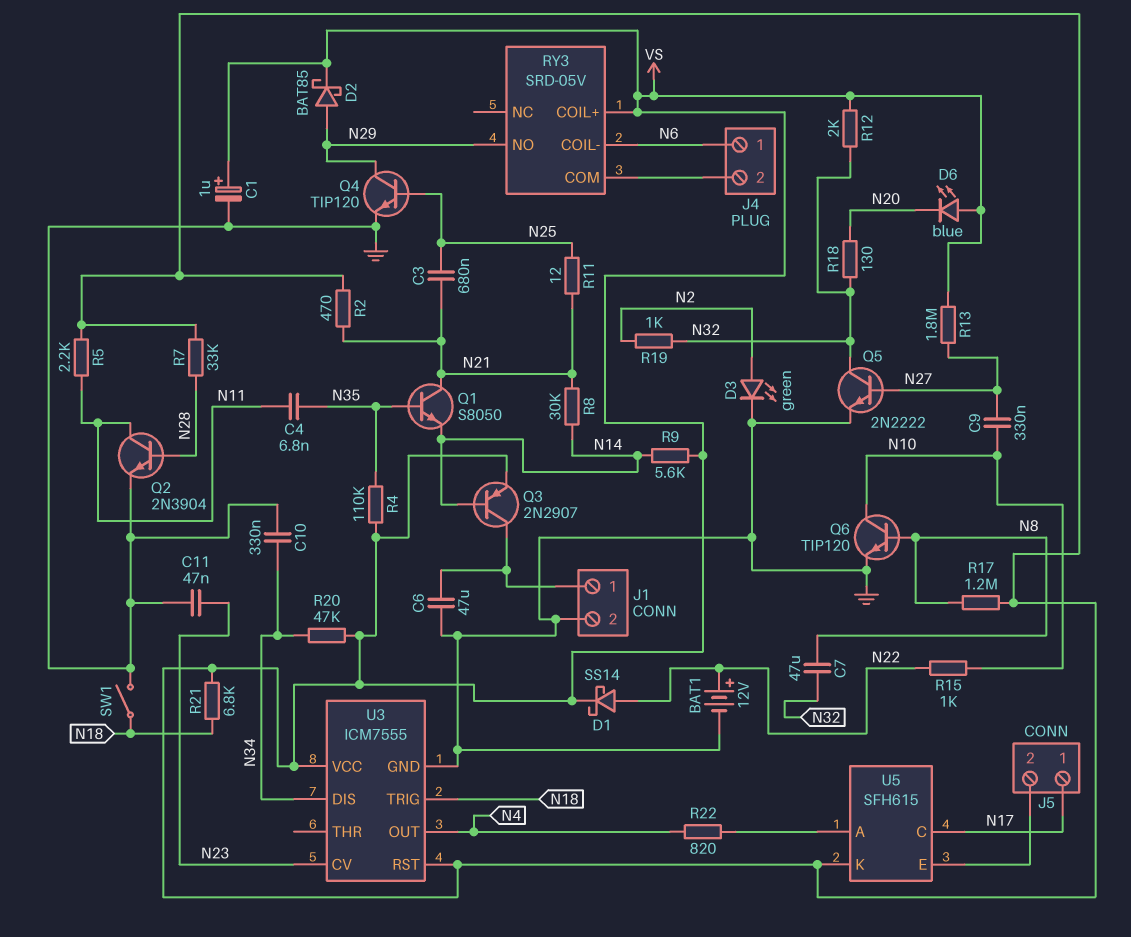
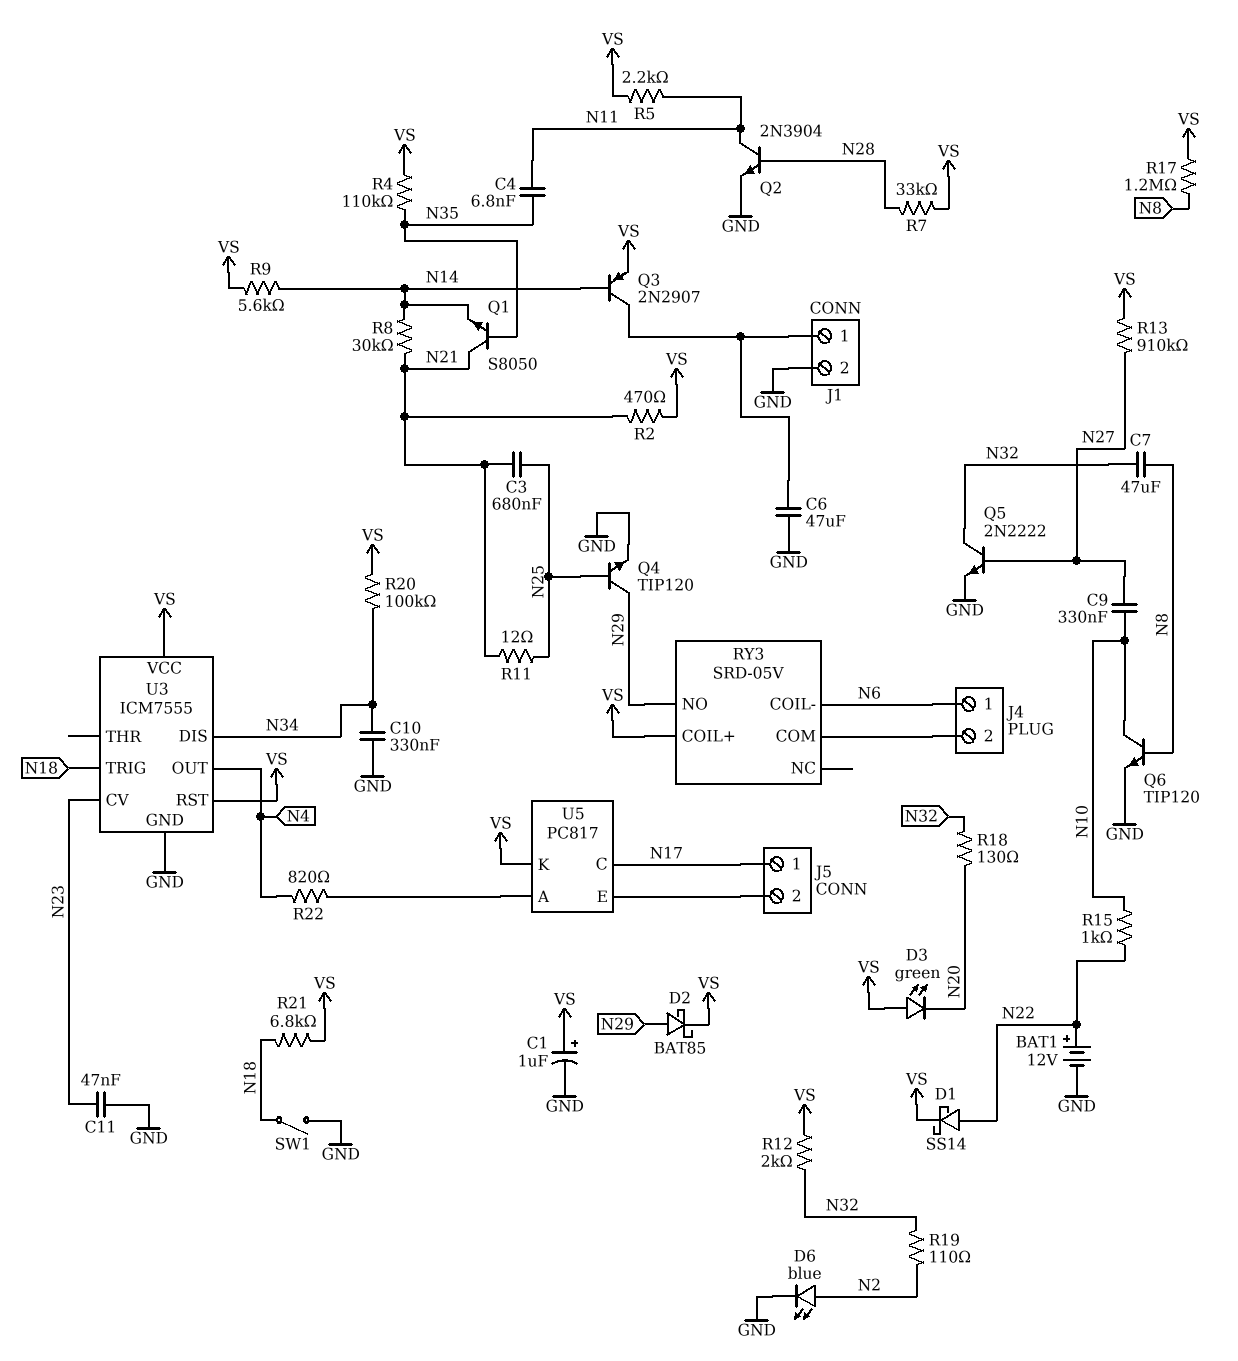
D3: LED green (A N2, K GND) -> LED green (A VS, K N20)
D6: LED blue (A VS, K N20) -> LED blue (A N2, K GND)
R13: 1.8M (N27, VS) -> 910k (N27, VS)
R19: 1k (N2, N32) -> 110 (N2, N32)
R20: 47k (N34, VS) -> 100k (N34, VS)
U5: SFH615 -> PC817

